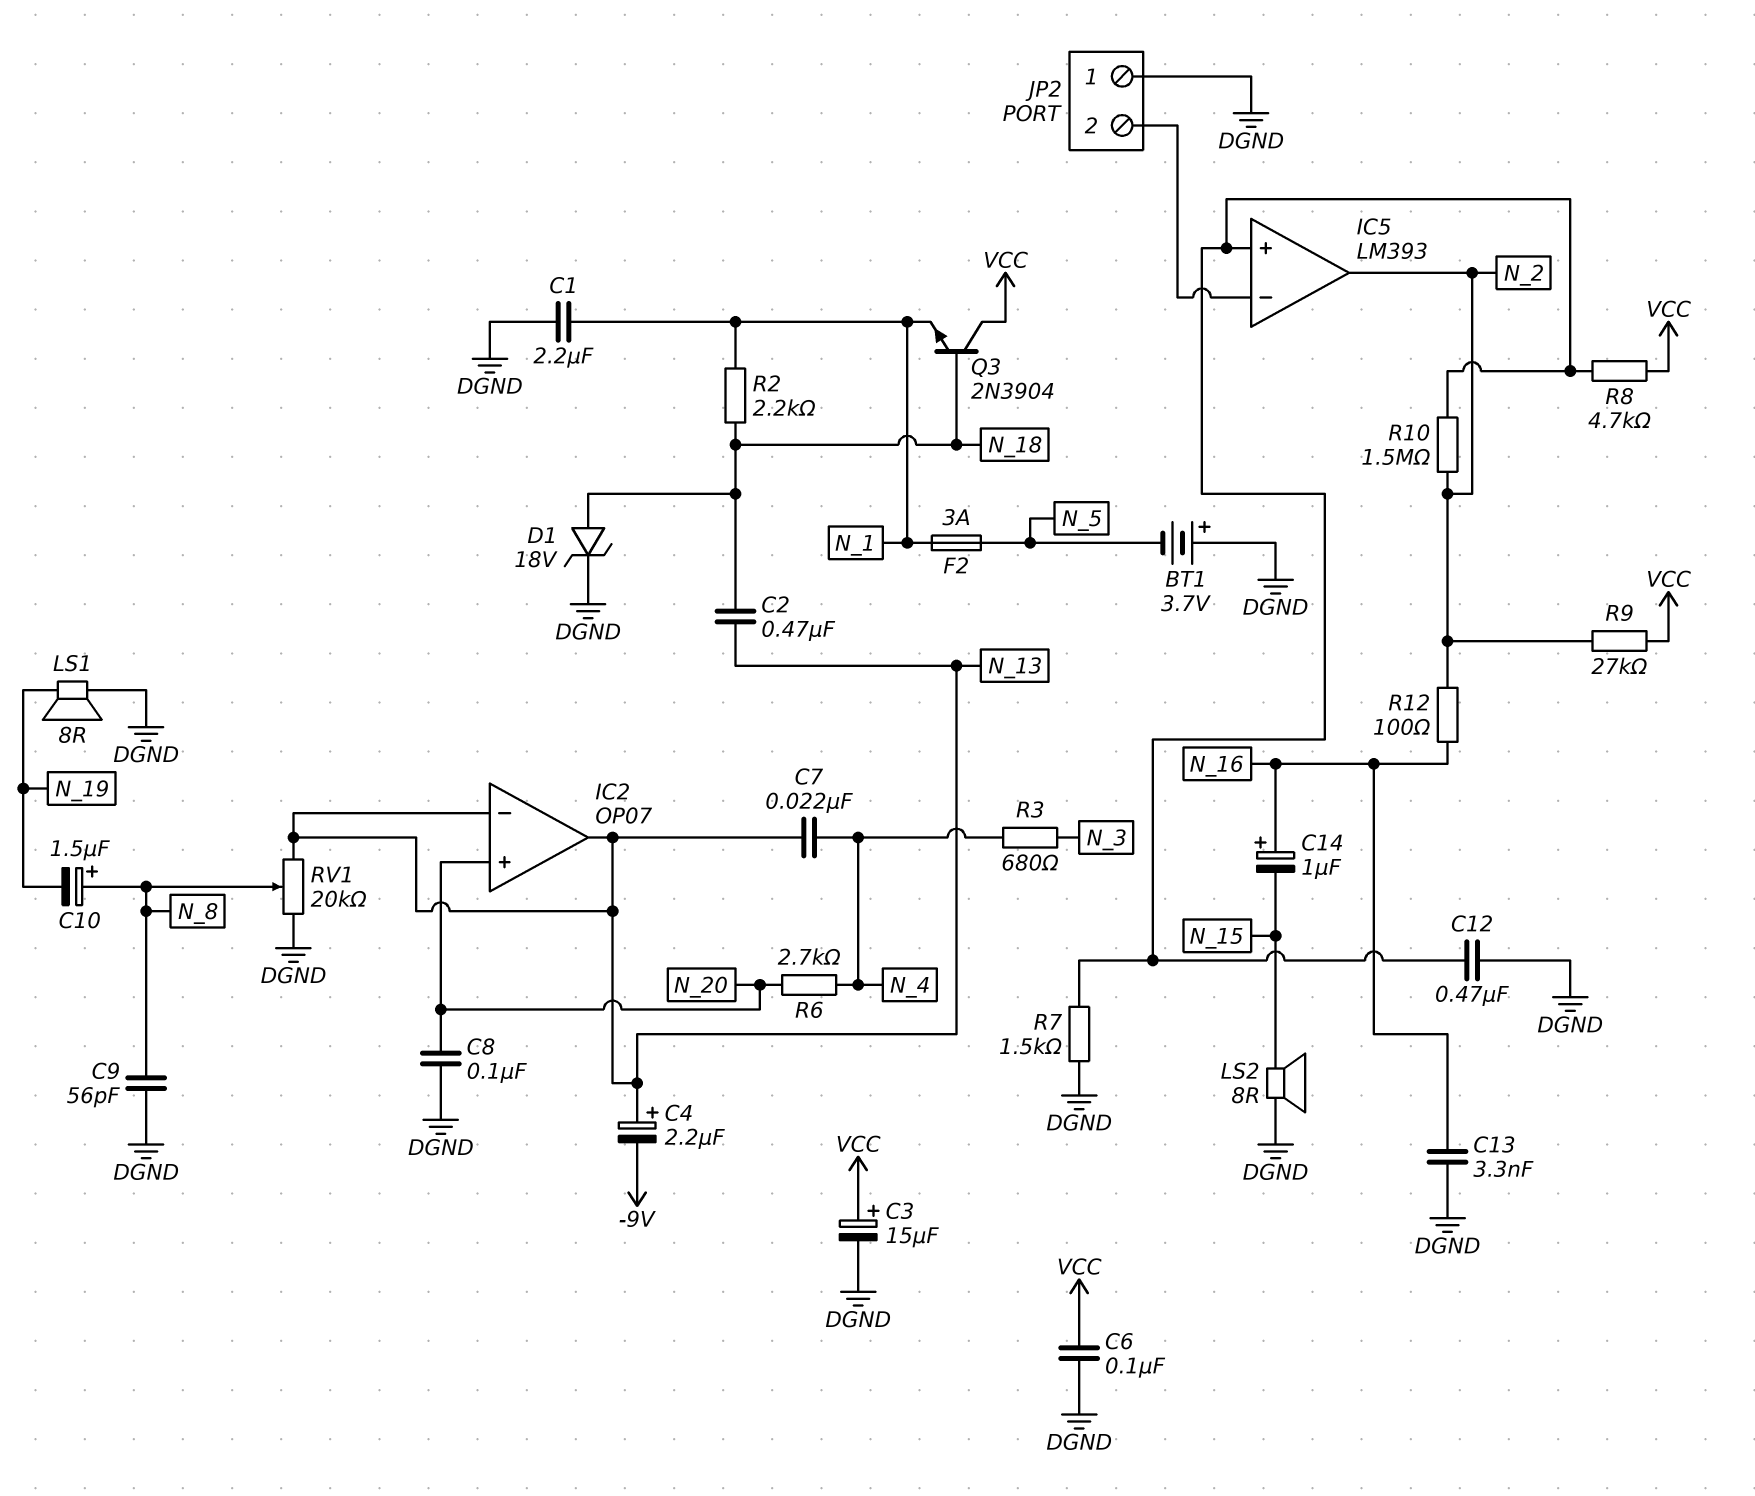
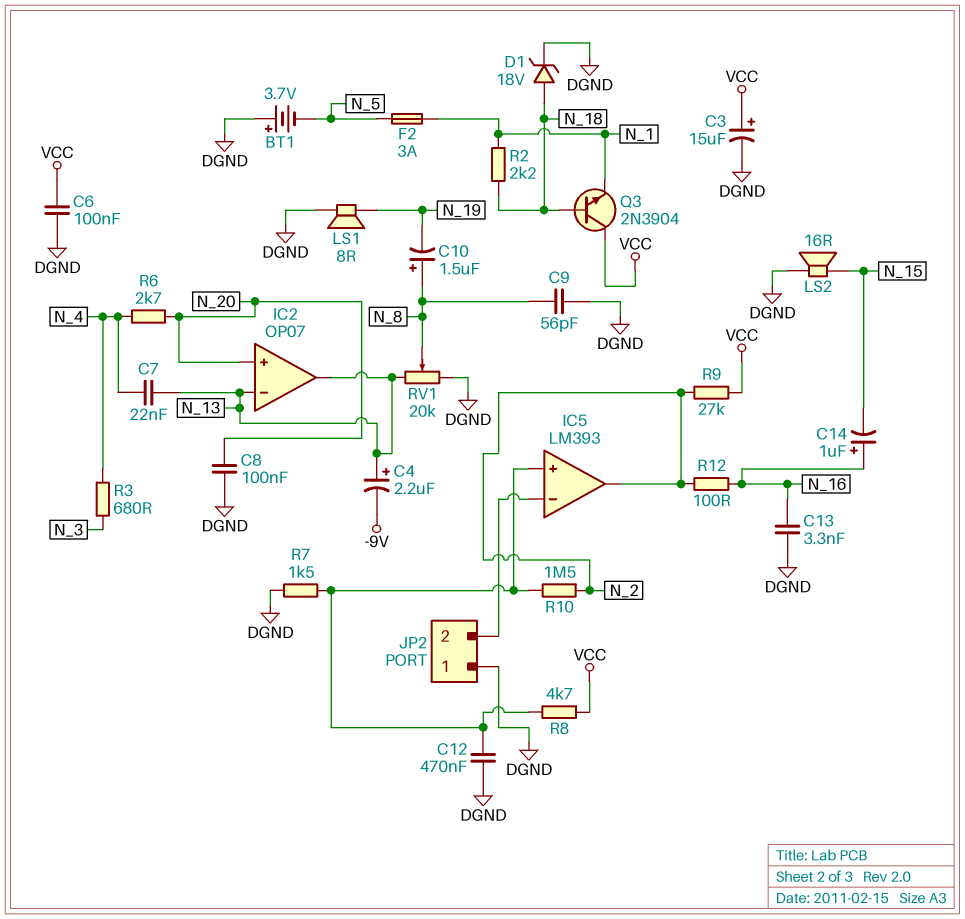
C1: 2.2uF (DGND, N_1) -> none
C2: 470nF (N_13, N_18) -> none
LS2: speaker 8R (DGND, N_15) -> speaker 16R (DGND, N_15)

